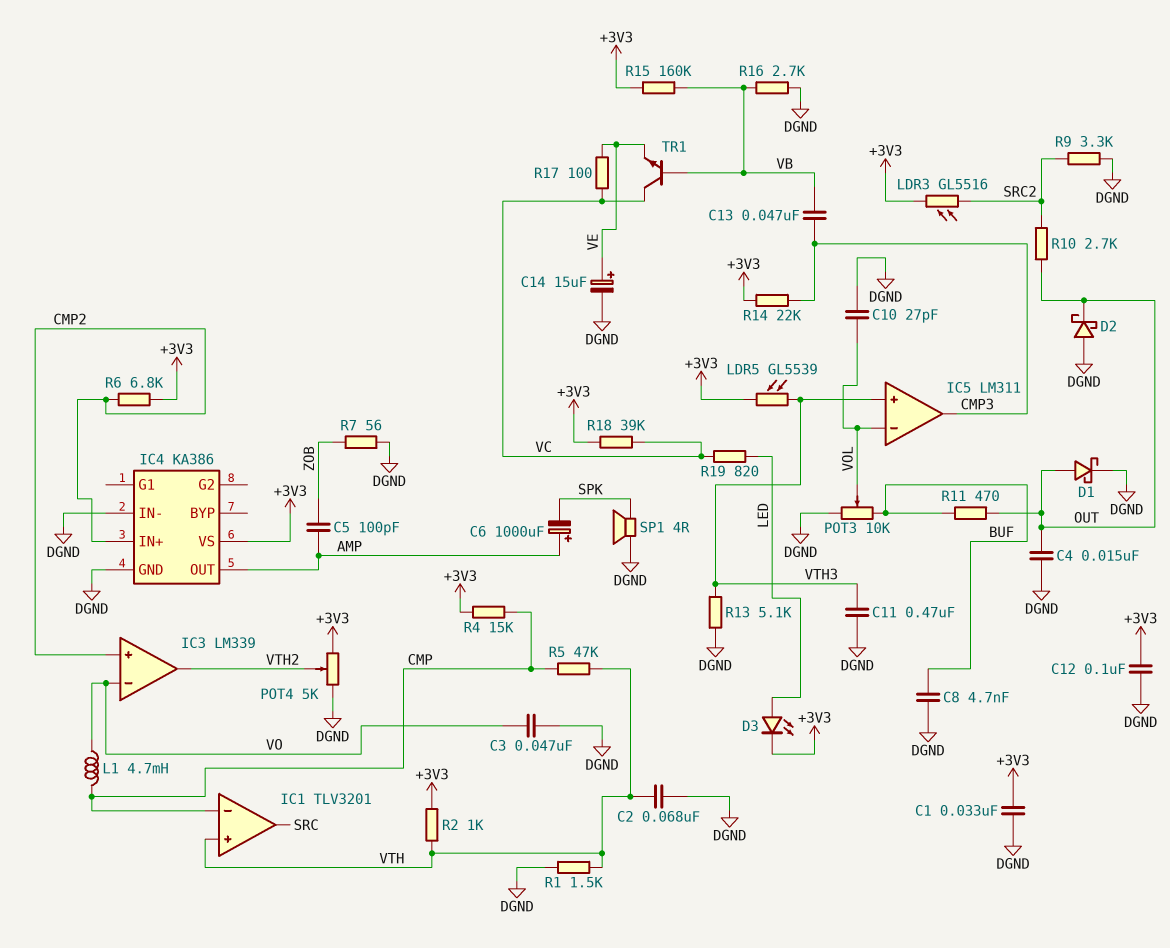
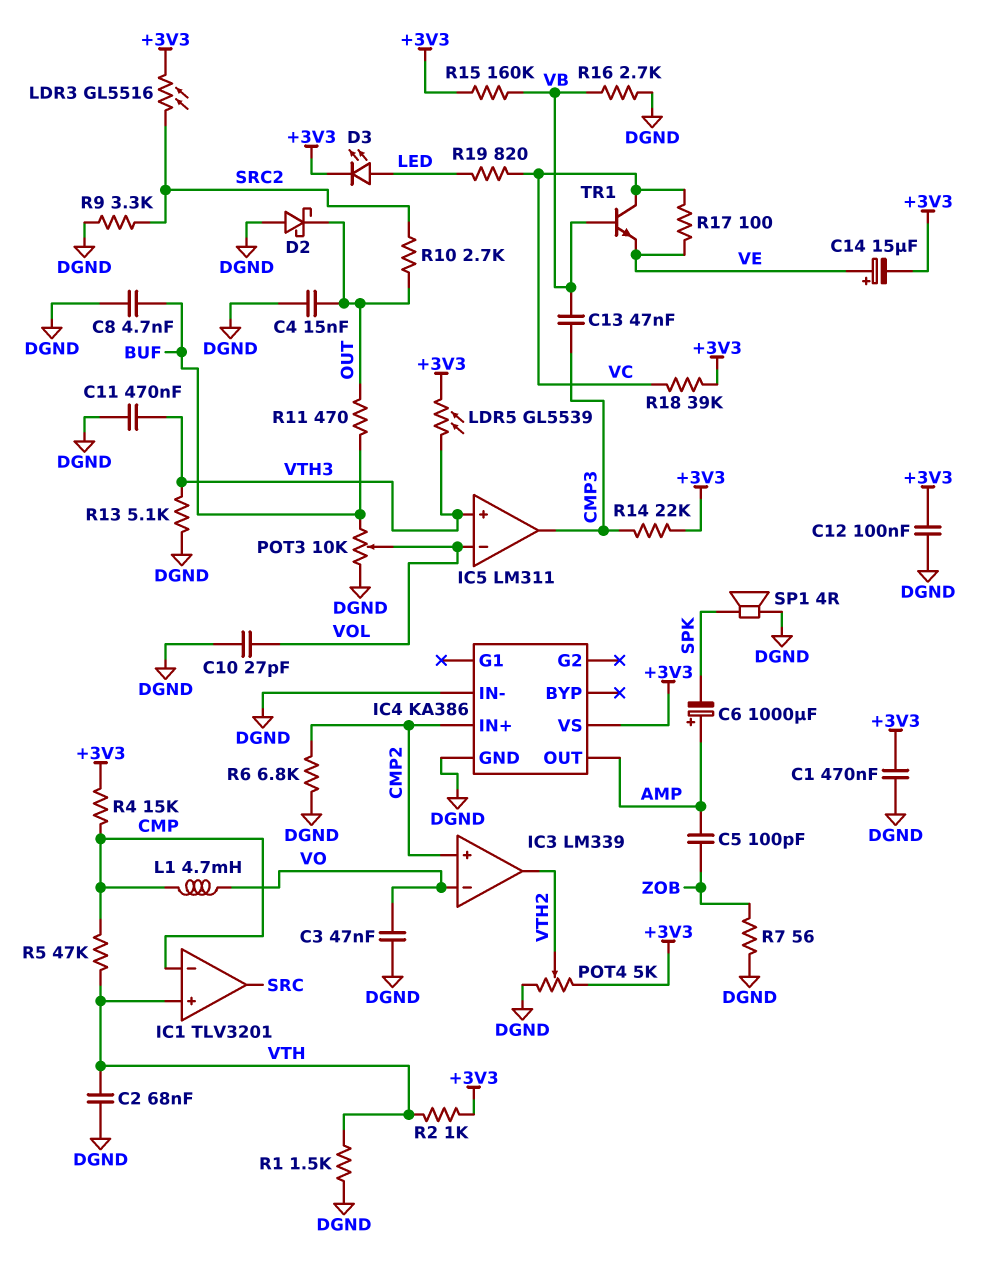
C1: 33nF (+3V3, DGND) -> 470nF (+3V3, DGND)
C14: 15uF (plus VE, minus DGND) -> 15uF (plus VE, minus +3V3)
D1: schottky (A OUT, K DGND) -> none
R6: 6.8k (+3V3, CMP2) -> 6.8k (CMP2, DGND)

